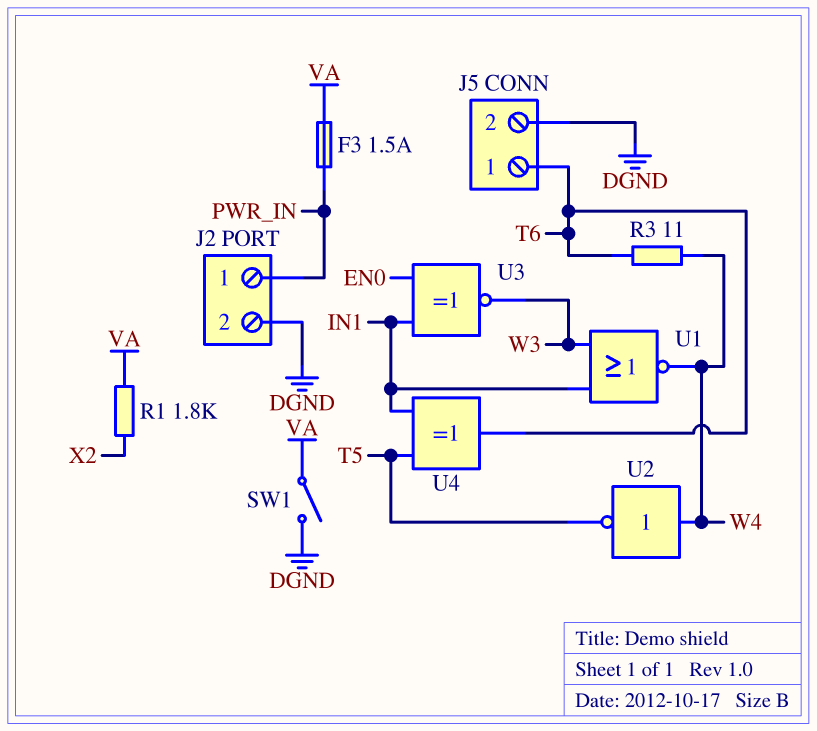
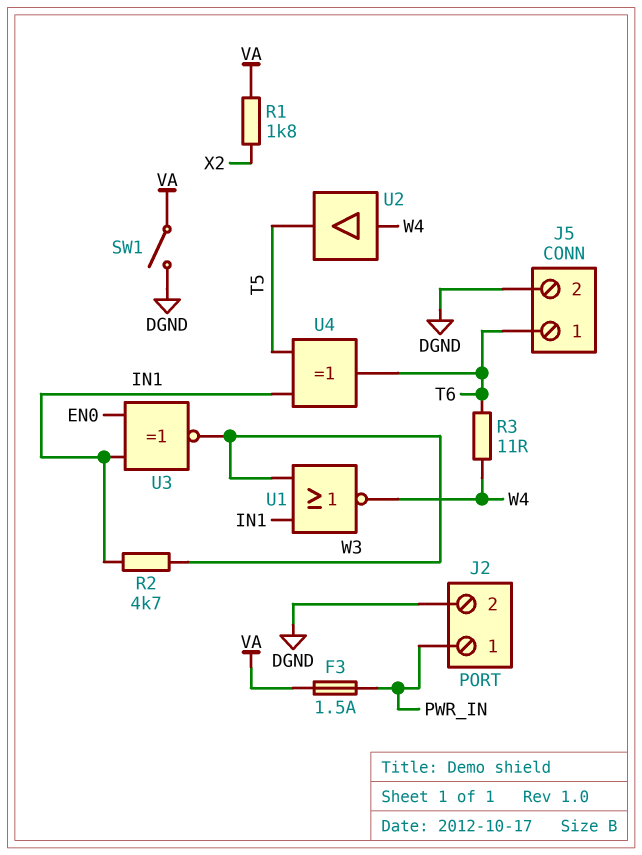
R2: none -> 4.7k (IN1, W3)
U2: NOT (in W4, out T5) -> buffer (in W4, out T5)

